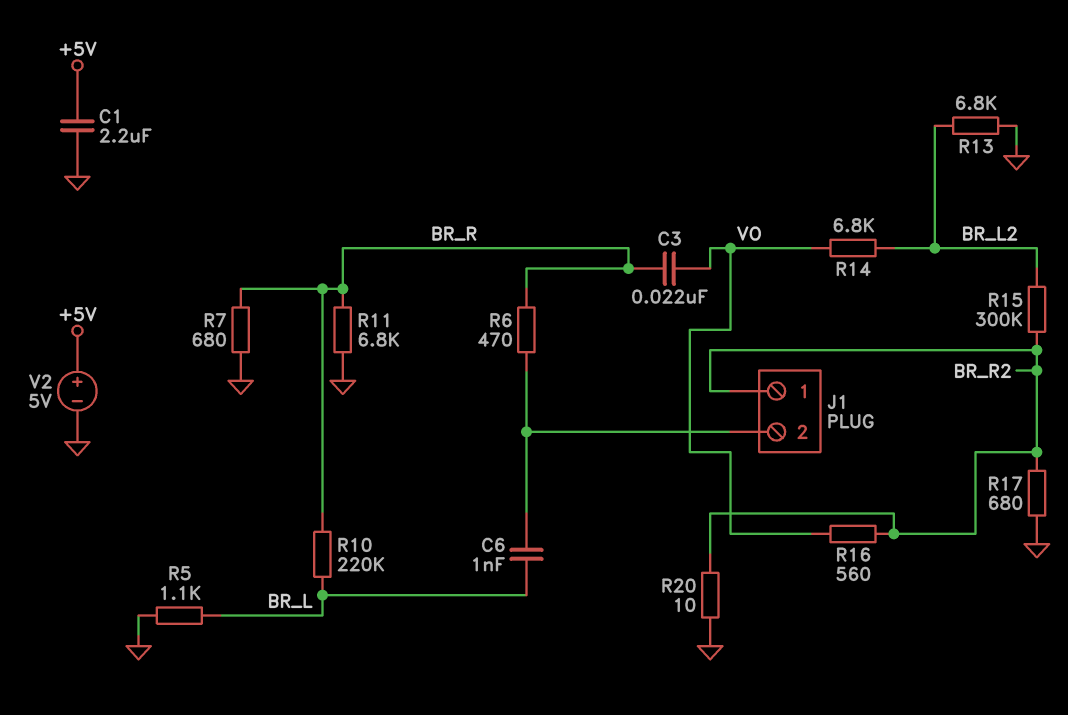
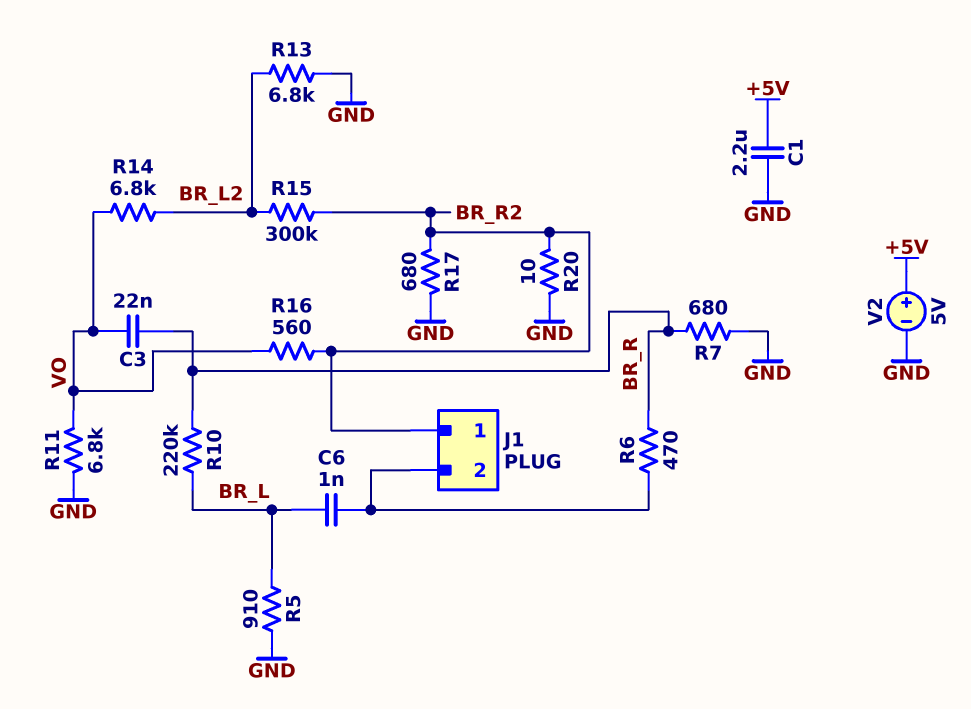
R5: 1.1k (BR_L, GND) -> 910 (BR_L, GND)
R11: 6.8k (BR_R, GND) -> 6.8k (GND, VO)

